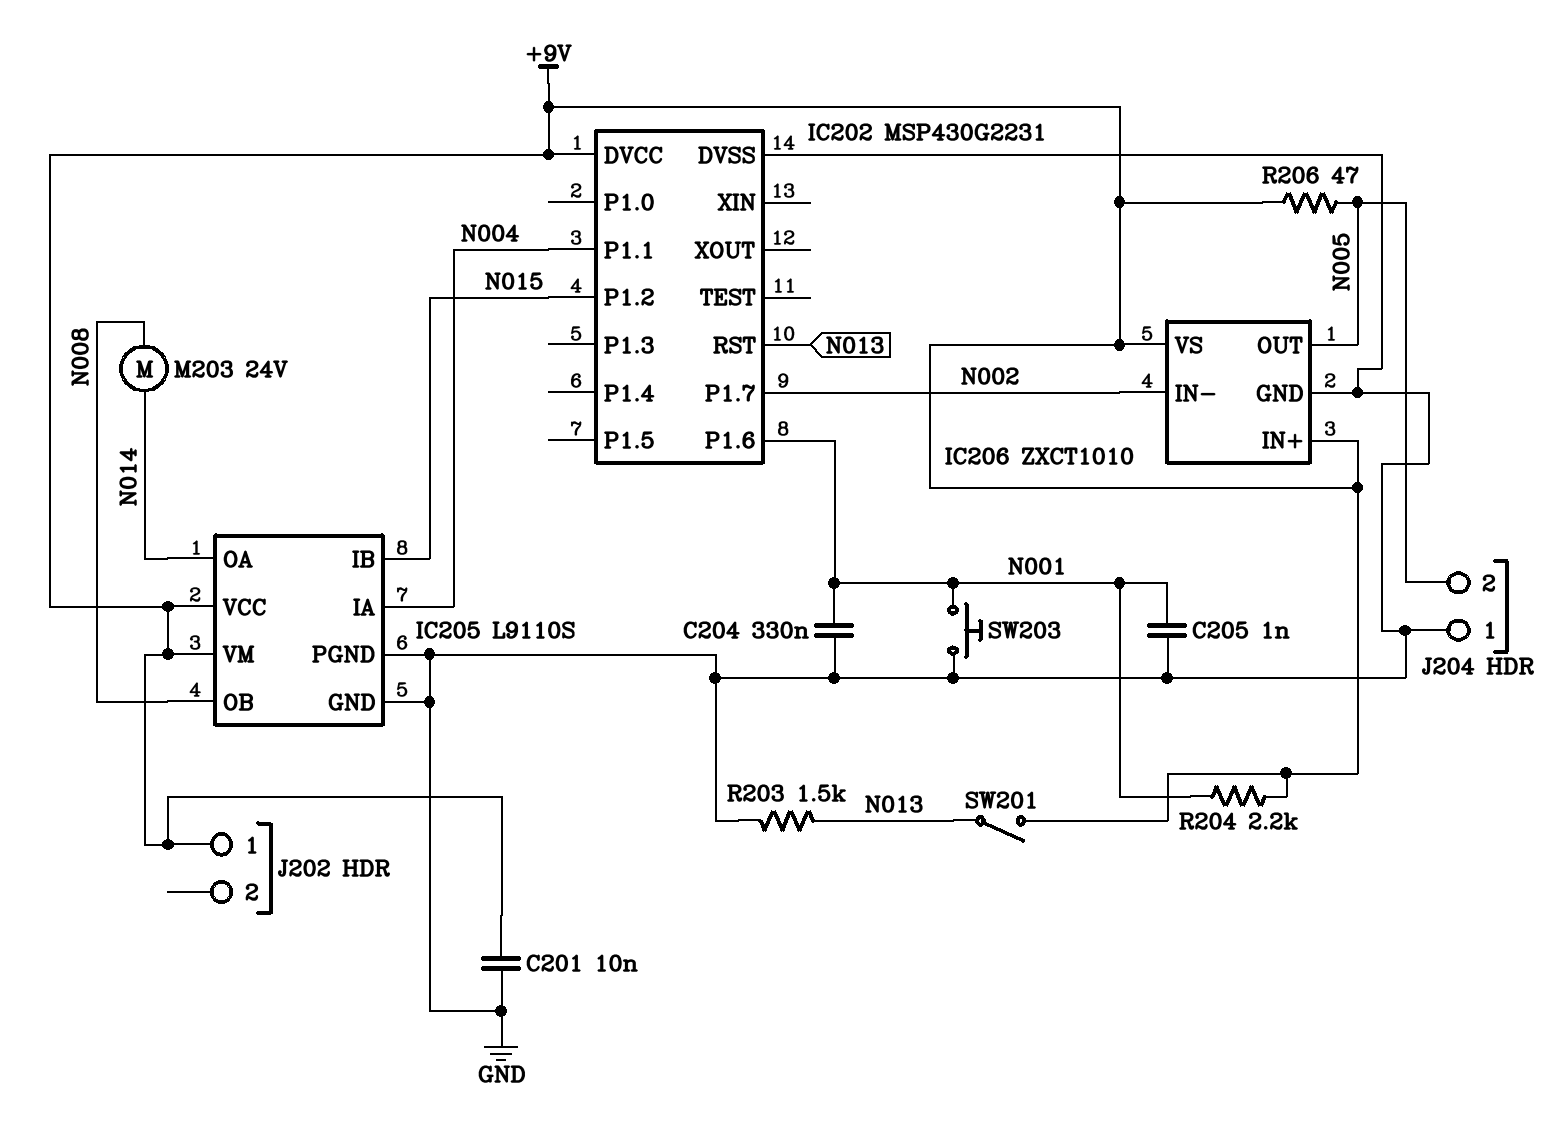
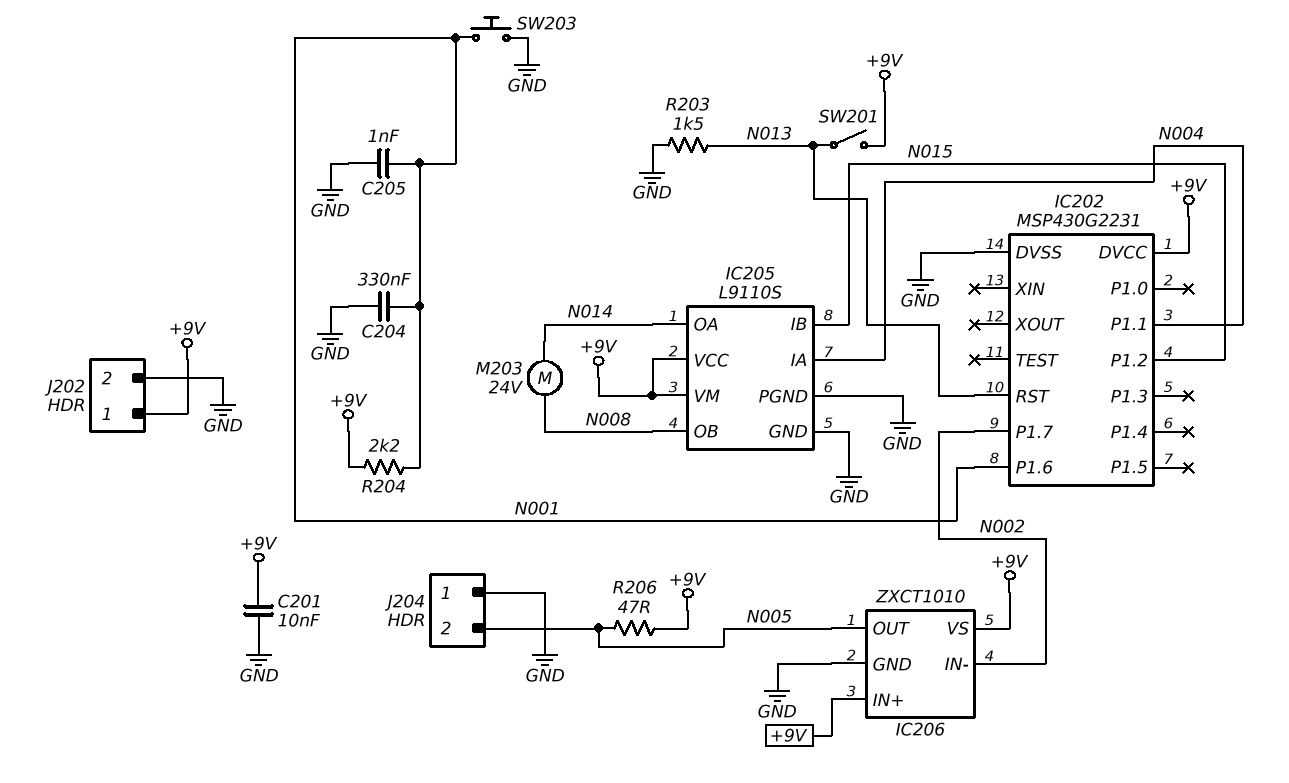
J202 pin 2: none -> GND

